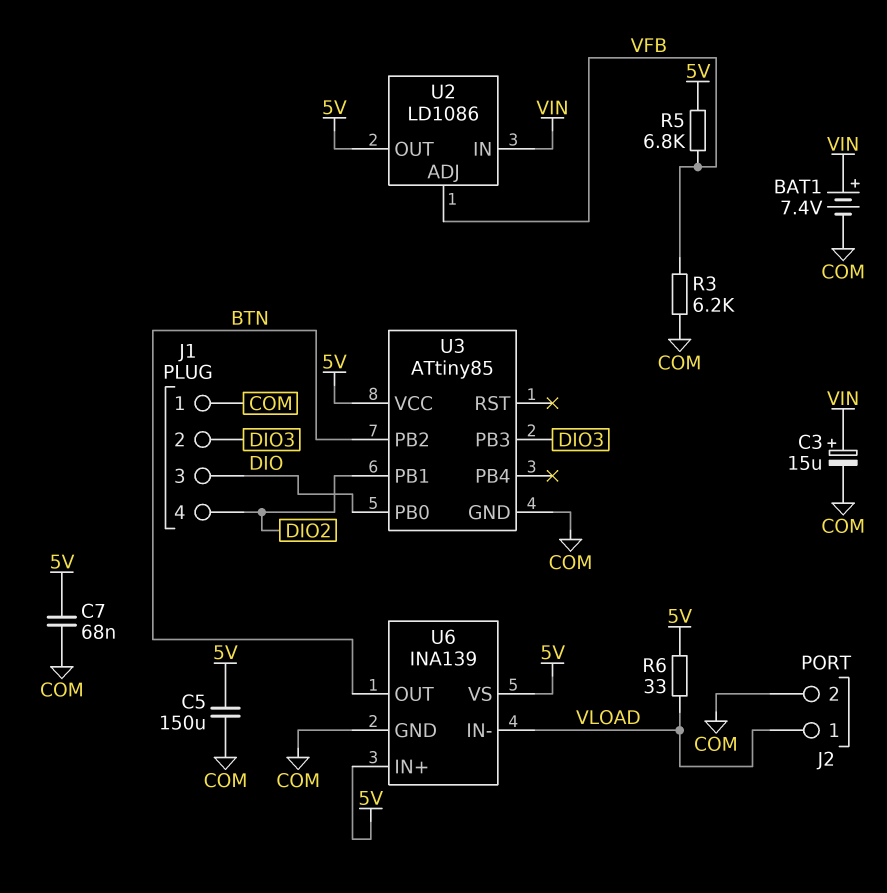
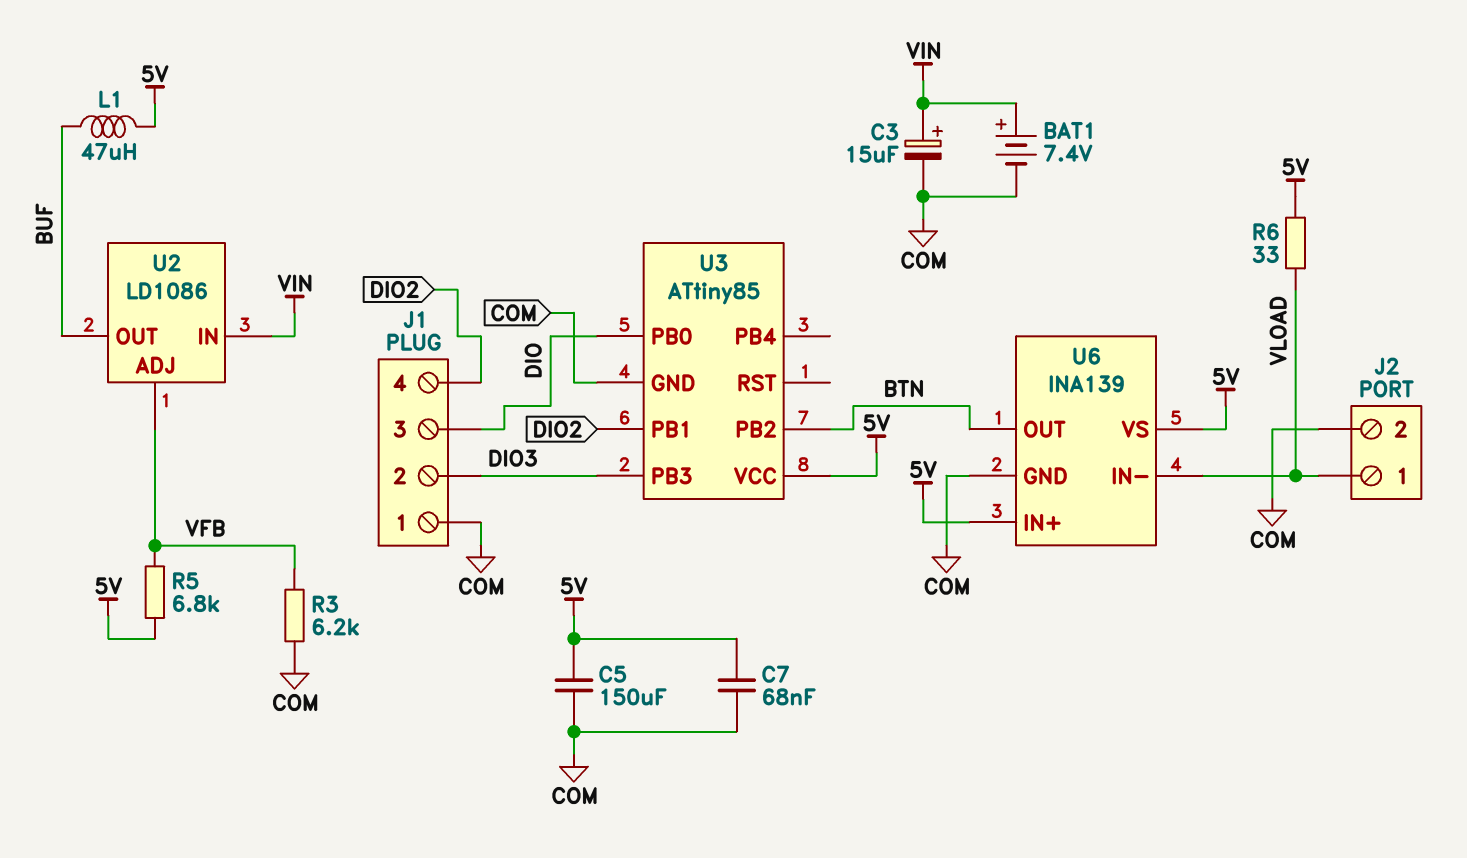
L1: none -> 47uH (5V, BUF)
U2 pin OUT: 5V -> BUF

